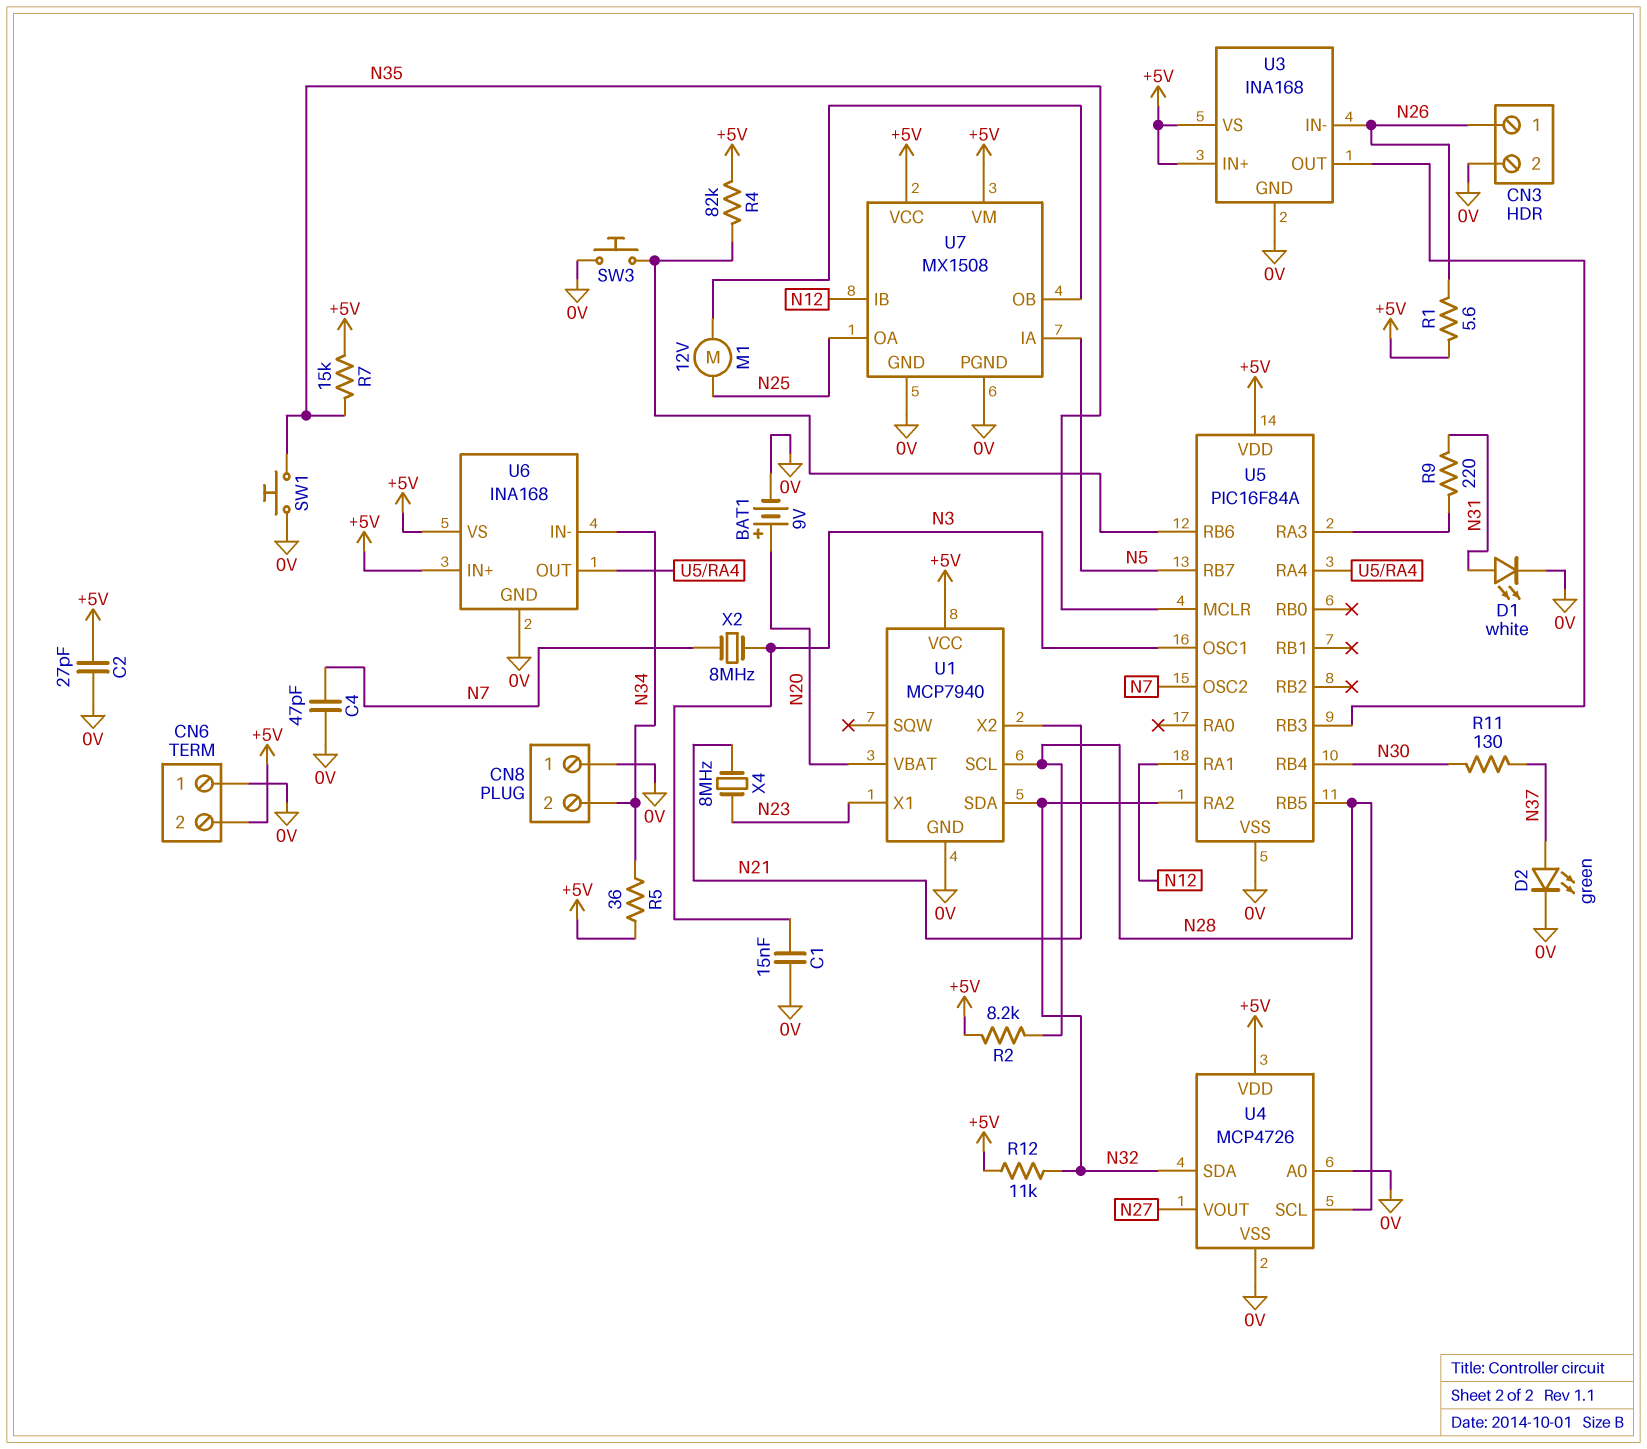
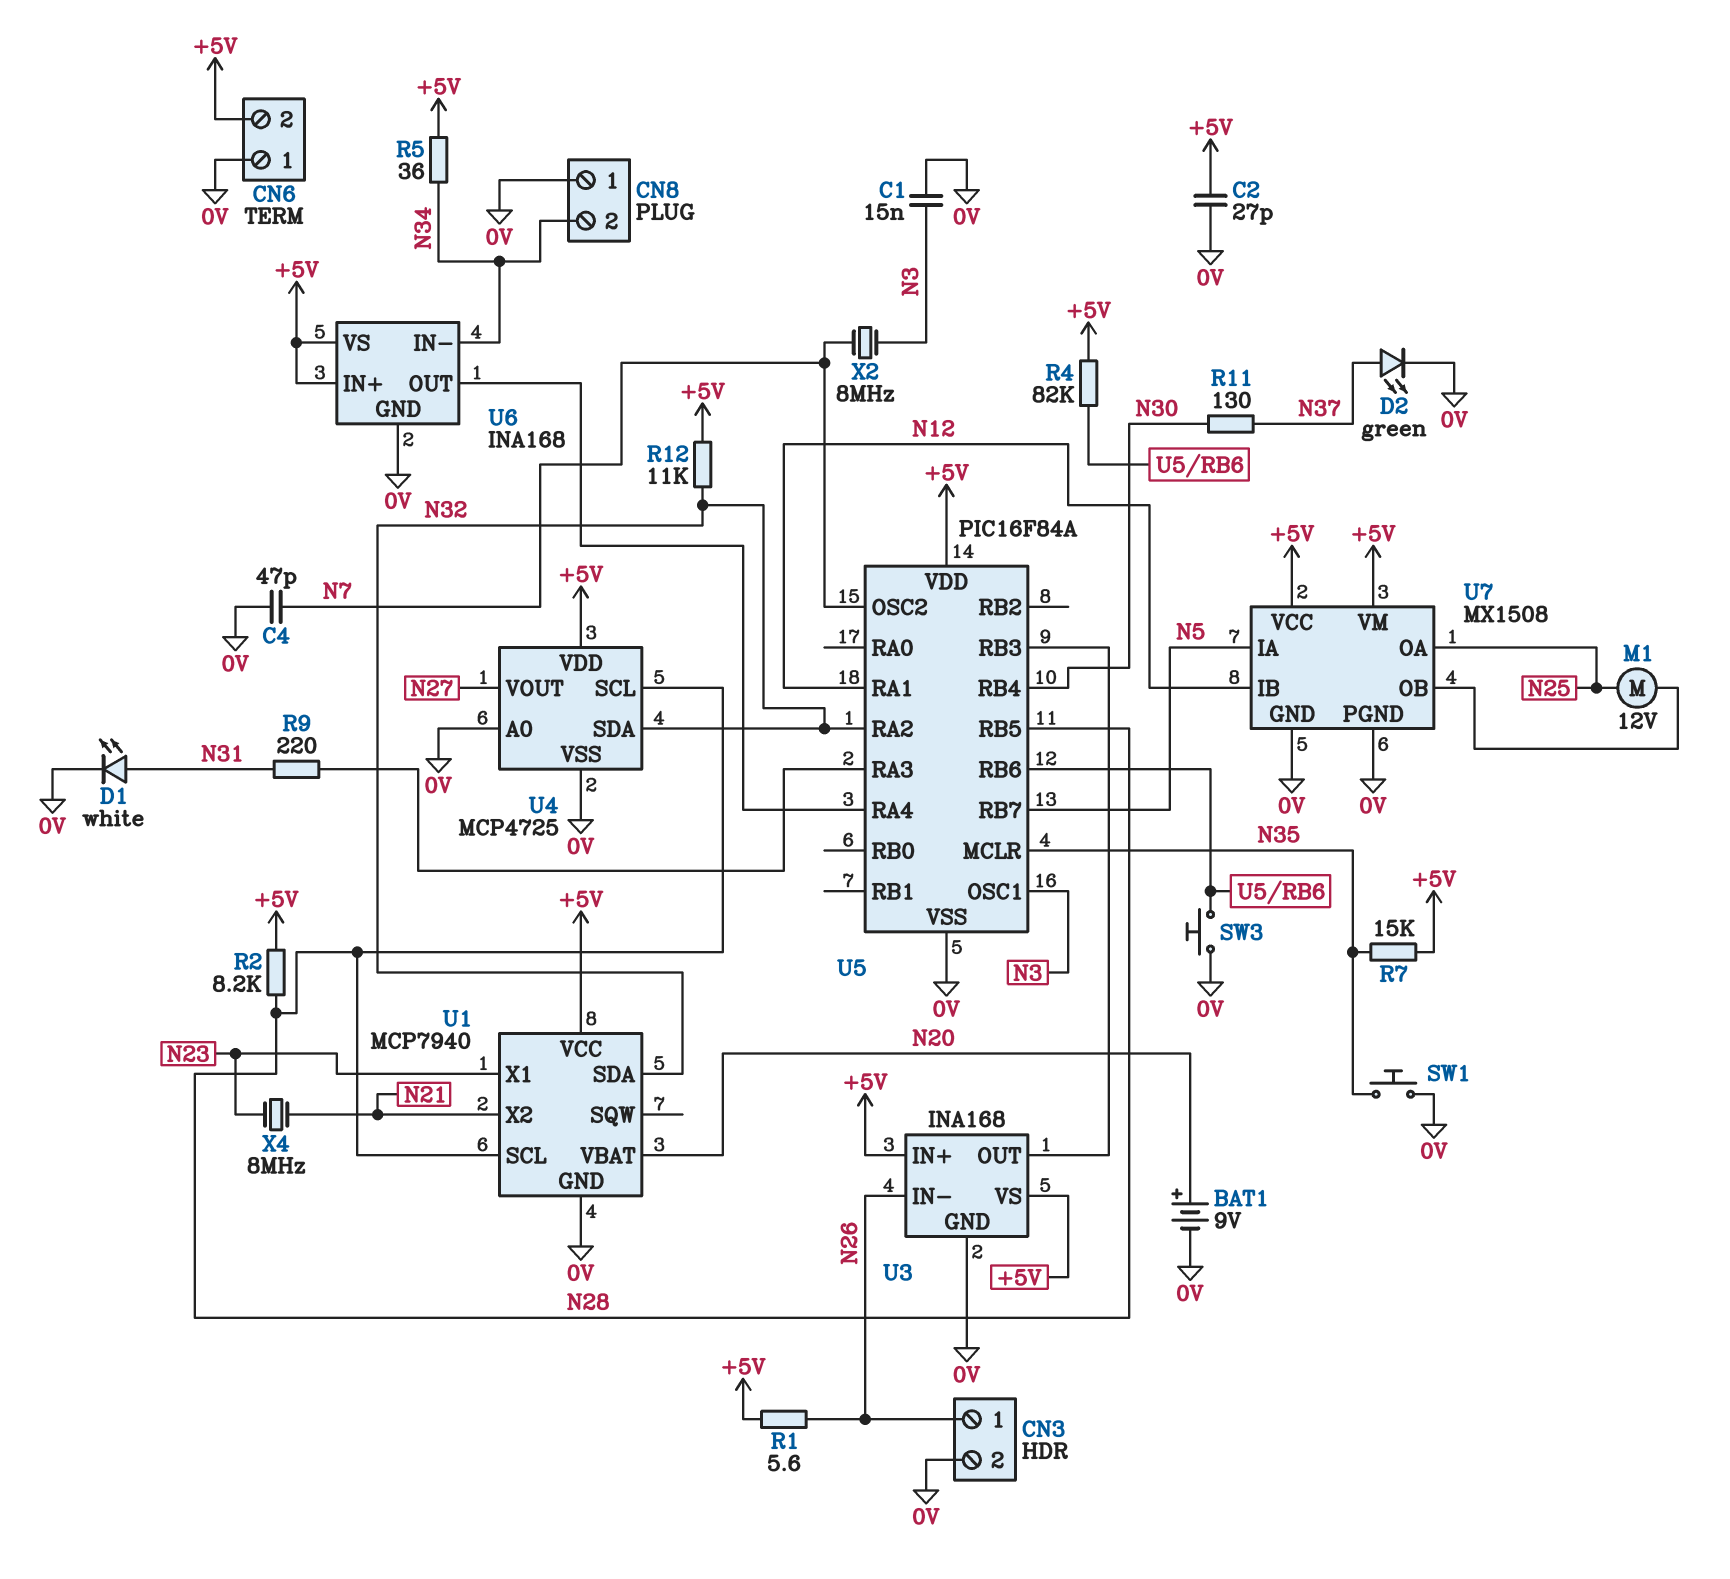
U4: MCP4726 -> MCP4725

